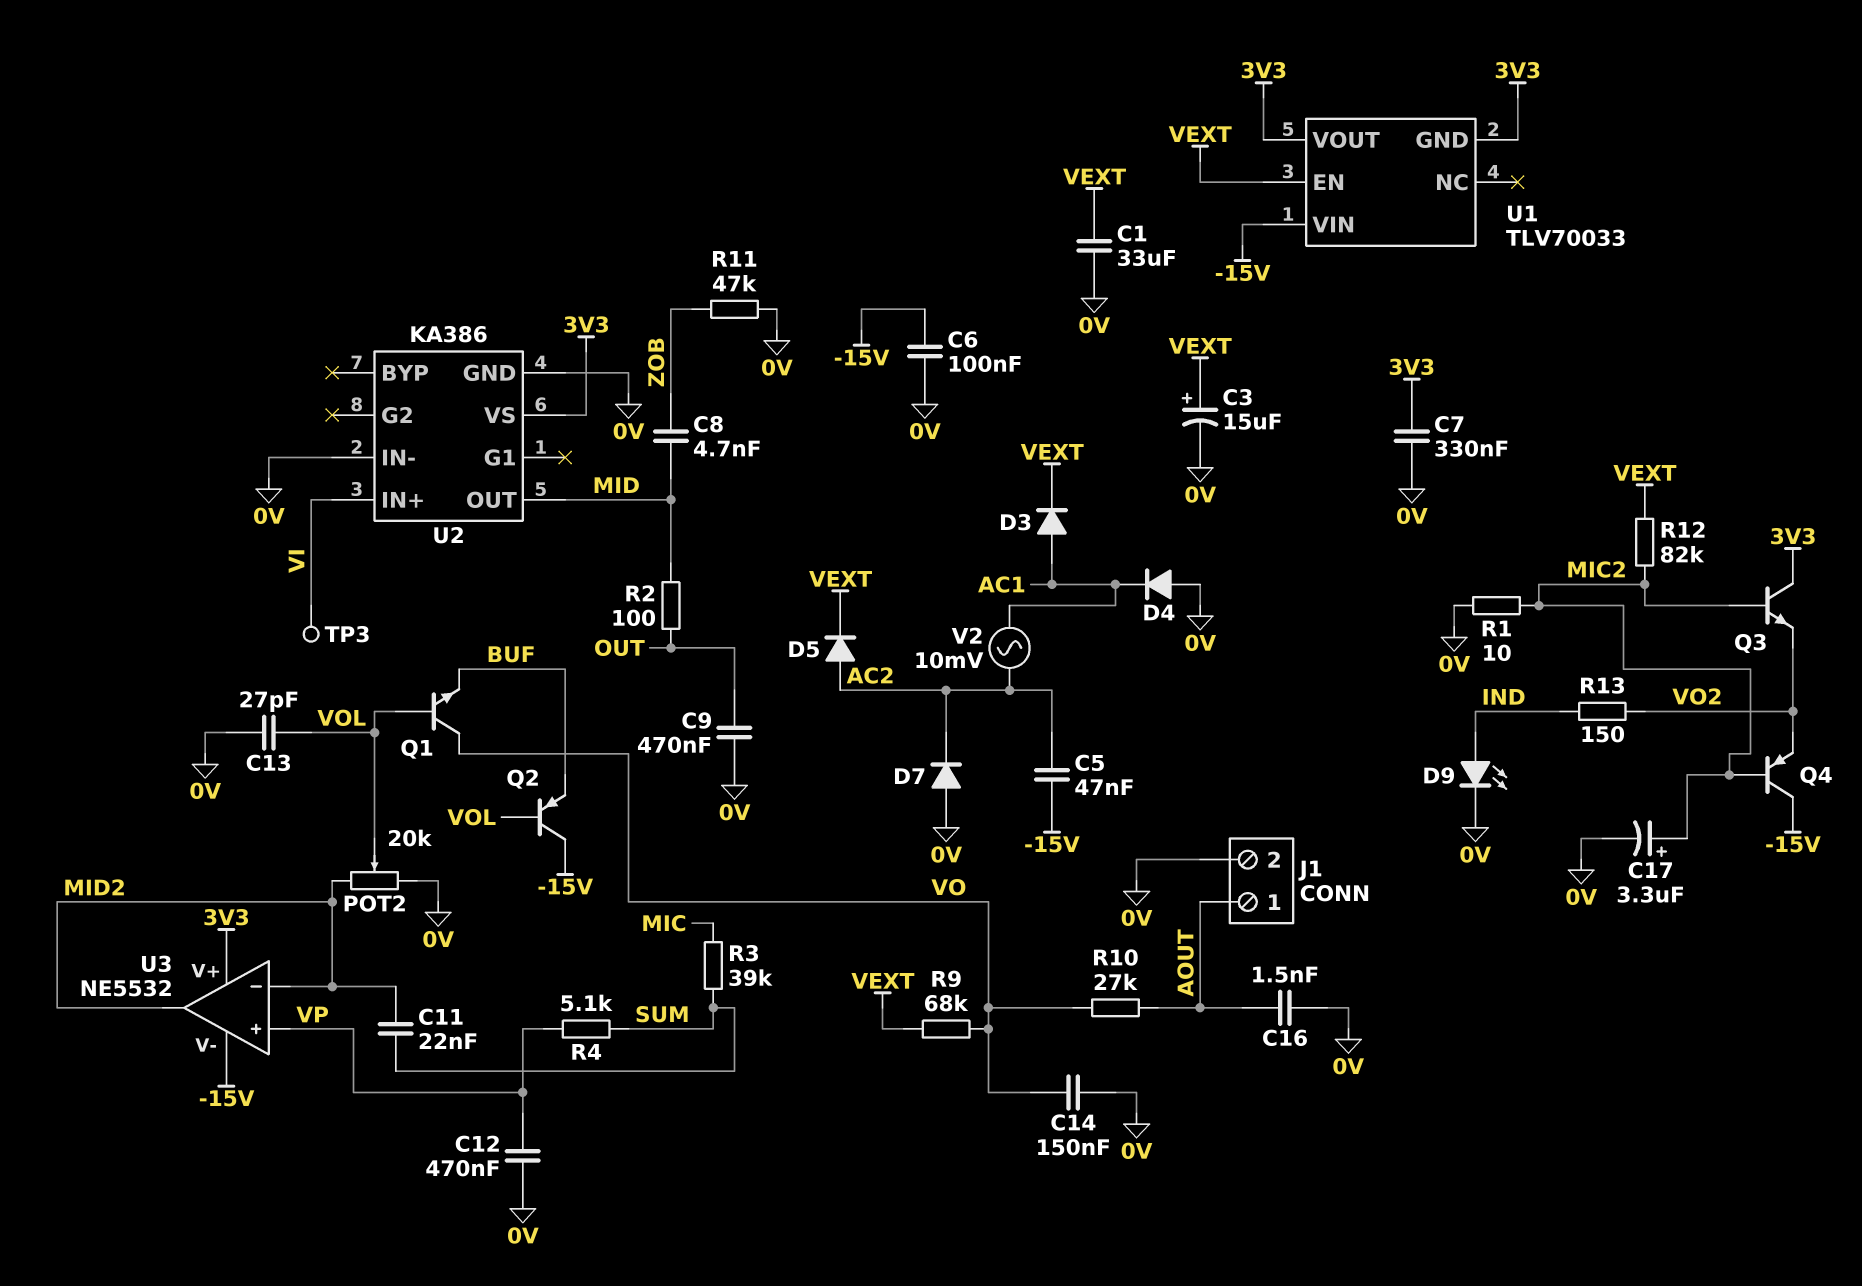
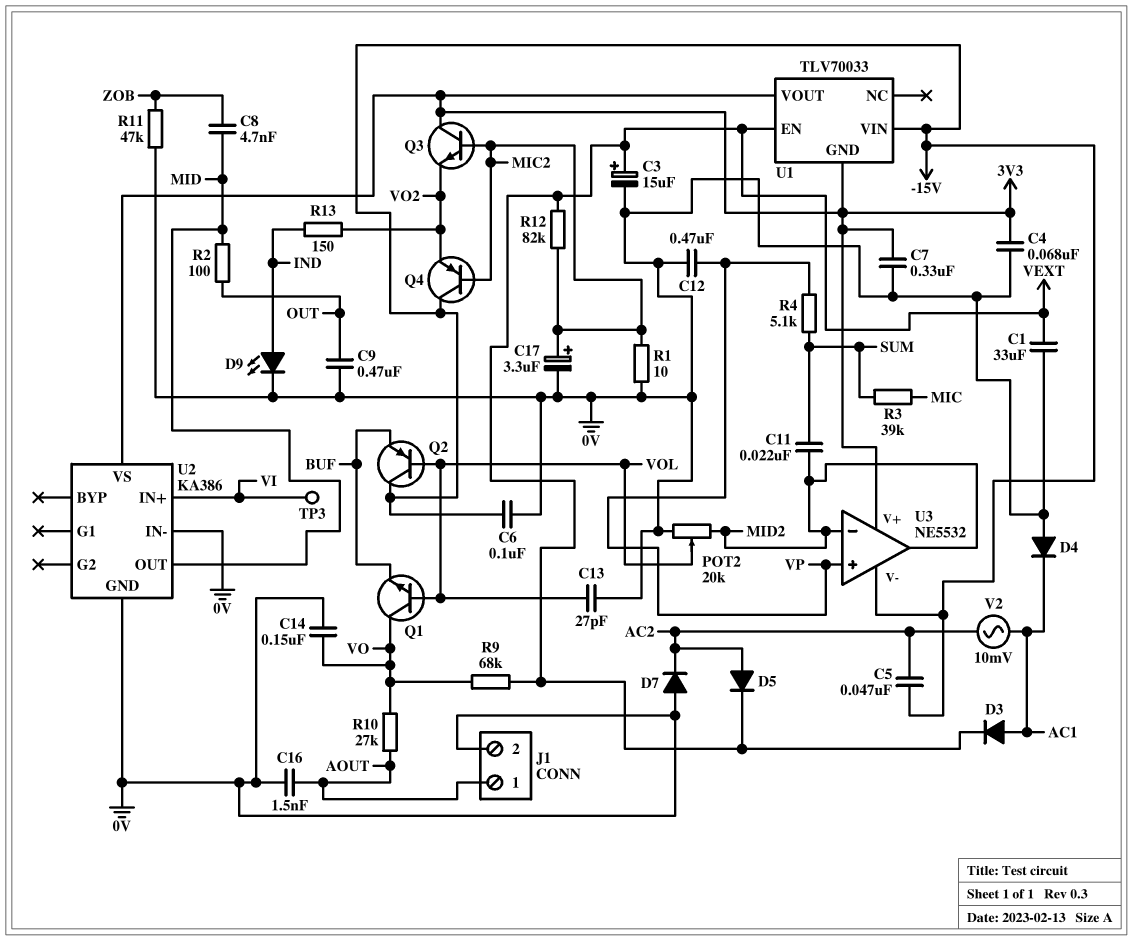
C4: none -> 68nF (0V, 3V3)

